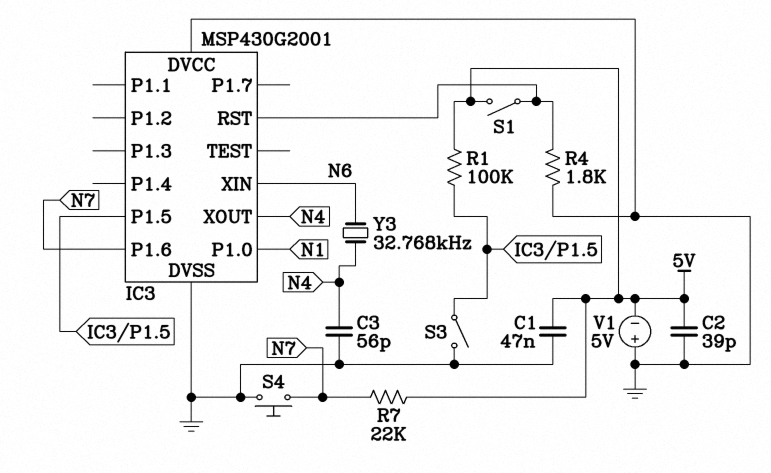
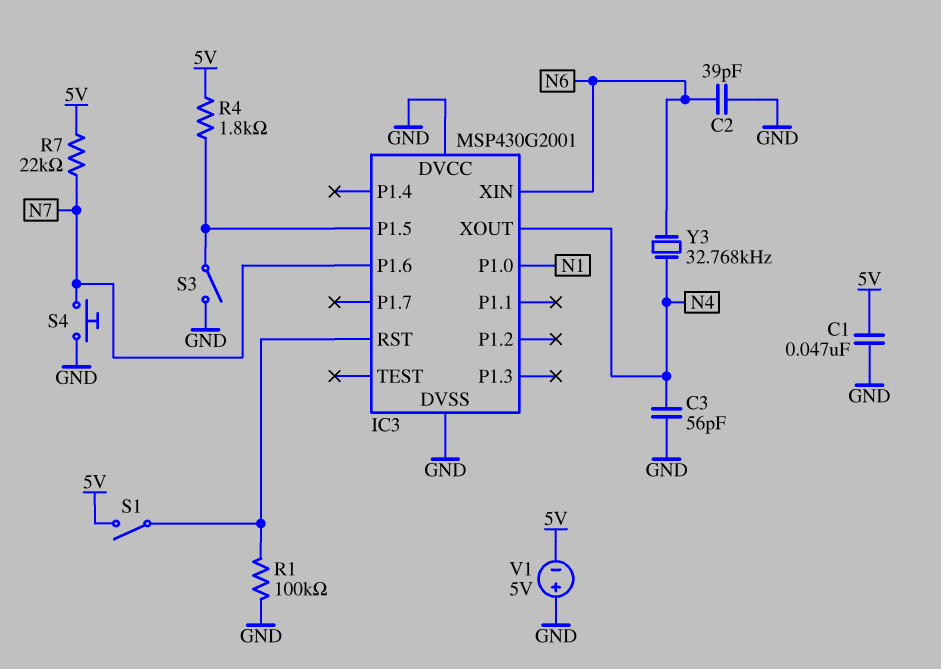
C2: 39pF (5V, GND) -> 39pF (GND, N6)
R1: 100k (5V, IC3/P1.5) -> 100k (GND, IC3/RST)
R4: 1.8k (GND, IC3/RST) -> 1.8k (5V, IC3/P1.5)

